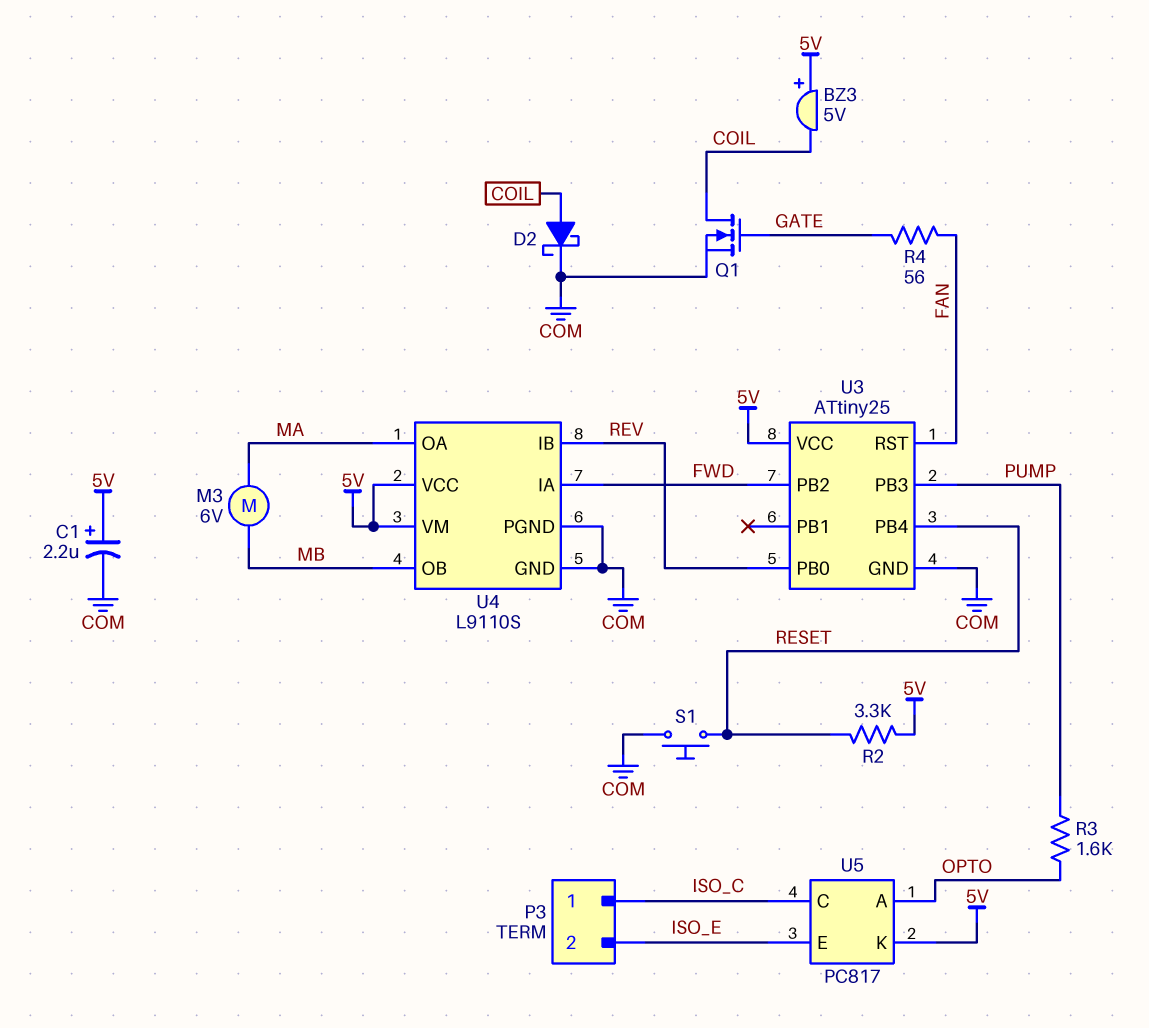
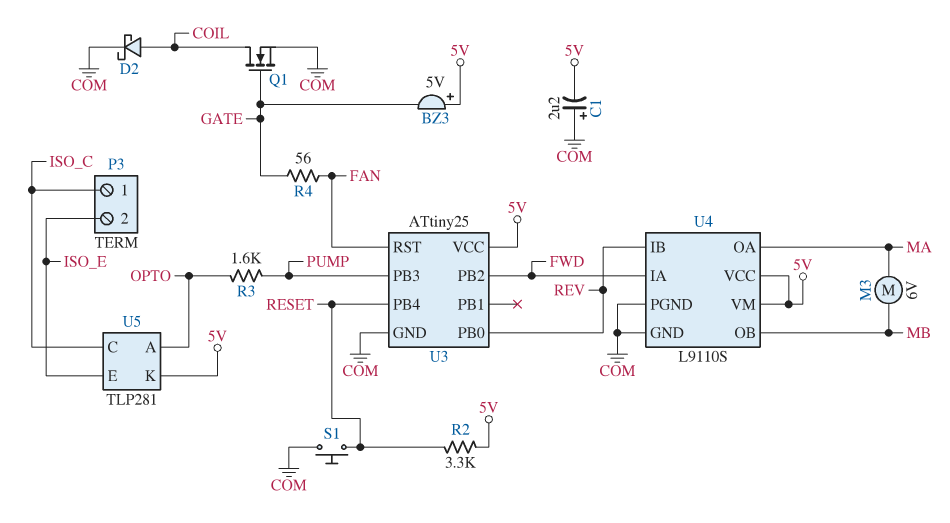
BZ3: buzzer 5V (plus 5V, minus COIL) -> buzzer 5V (plus 5V, minus GATE)
C1: 2.2uF (plus 5V, minus COM) -> 2.2uF (plus COM, minus 5V)
U5: PC817 -> TLP281

